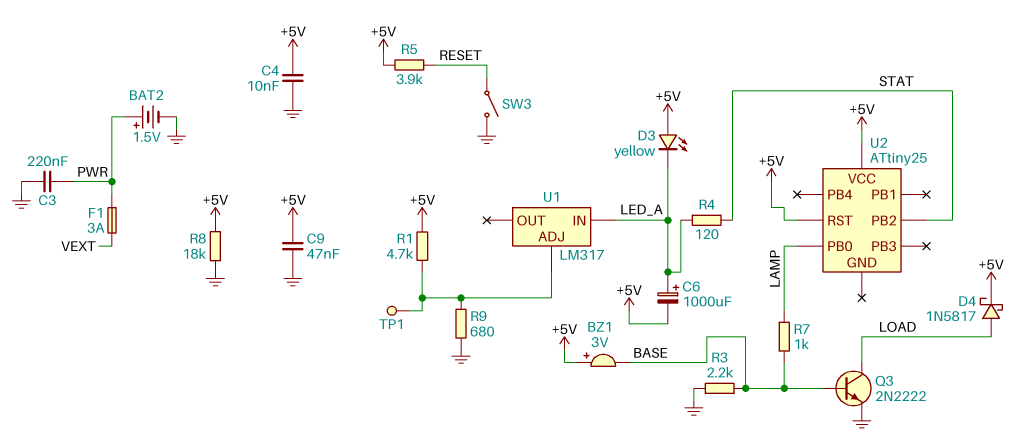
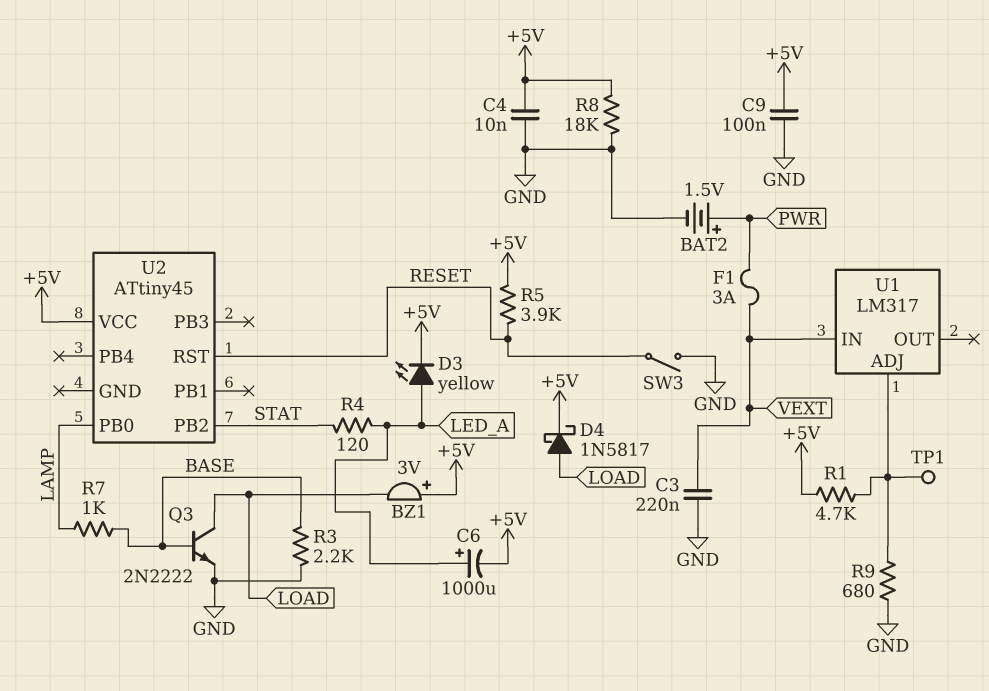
BZ1: buzzer 3V (plus +5V, minus BASE) -> buzzer 3V (plus +5V, minus LOAD)
C3: 220nF (GND, PWR) -> 220nF (GND, VEXT)
C9: 47nF (+5V, GND) -> 100nF (+5V, GND)
D3: LED yellow (A +5V, K LED_A) -> LED yellow (A LED_A, K +5V)
U1 pin IN: LED_A -> VEXT
U2: ATtiny25 -> ATtiny45
U2 pin RST: +5V -> RESET

